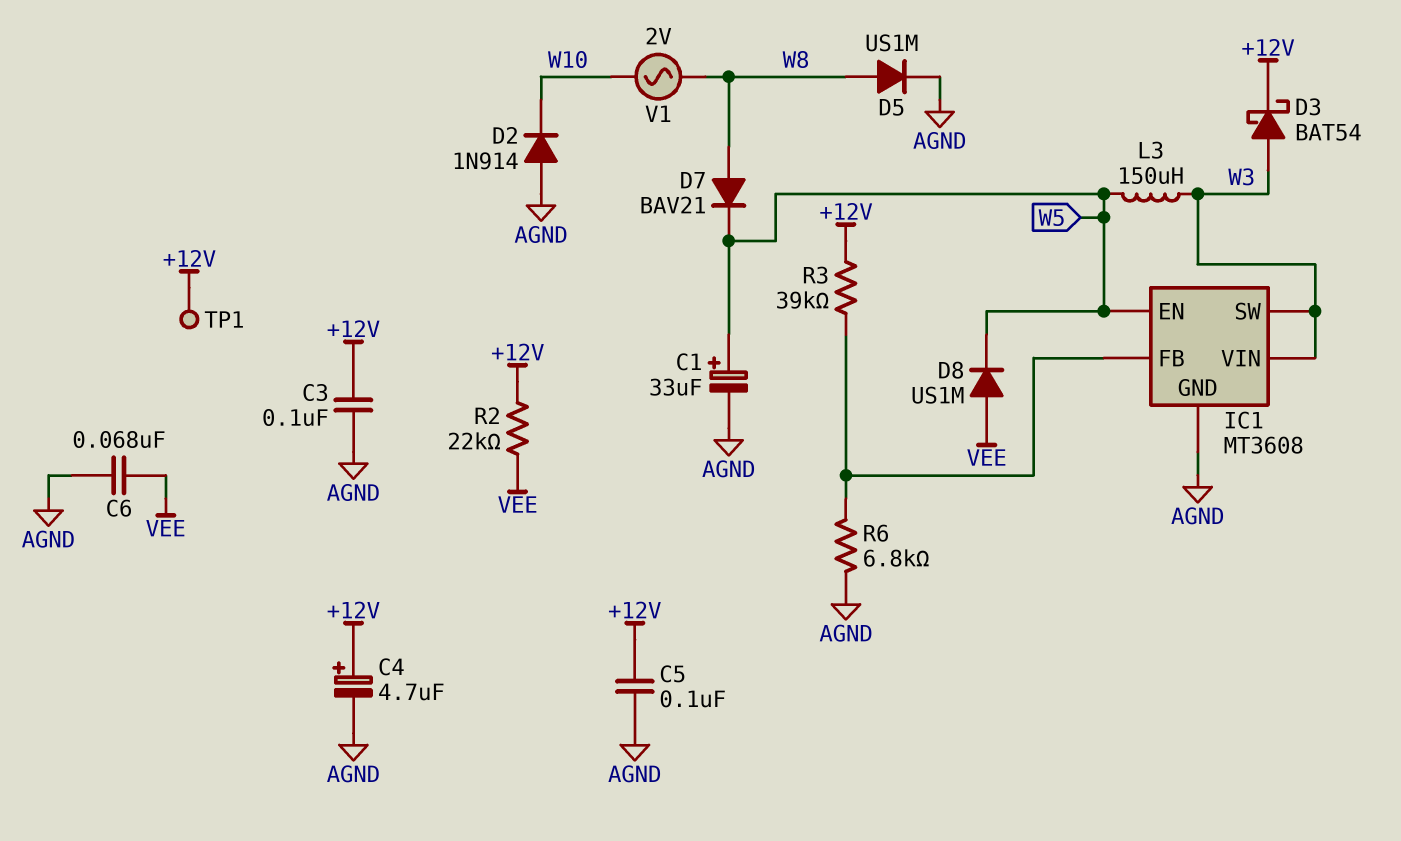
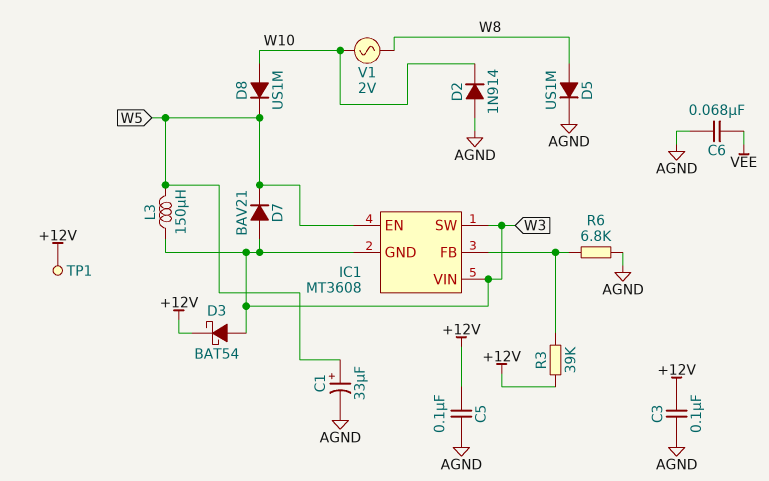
C4: 4.7uF (plus +12V, minus AGND) -> none
D7: diode BAV21 (A W8, K W5) -> diode BAV21 (A W3, K W5)
D8: diode US1M (A VEE, K W5) -> diode US1M (A W10, K W5)
IC1 pin GND: AGND -> W3
R2: 22k (+12V, VEE) -> none

